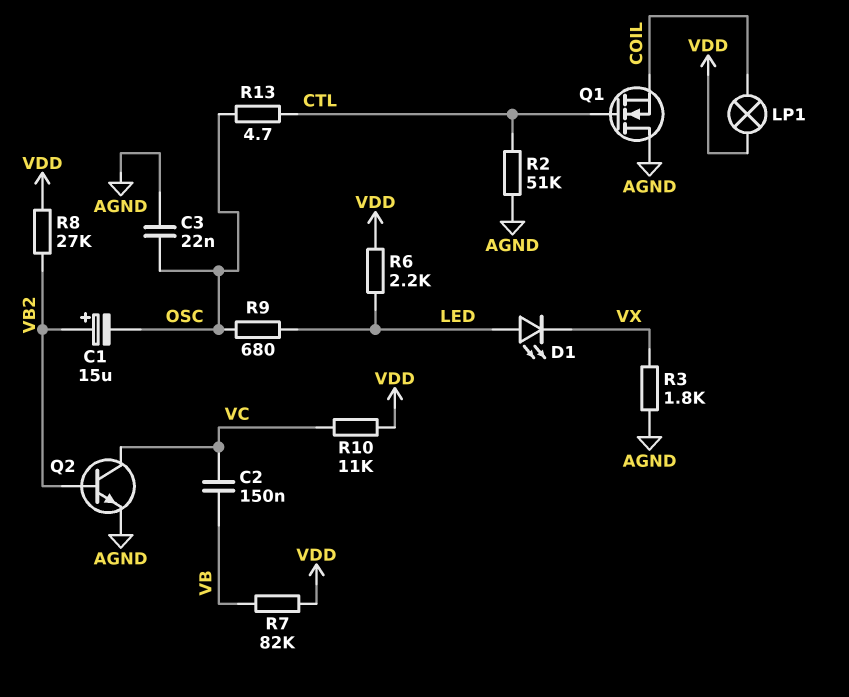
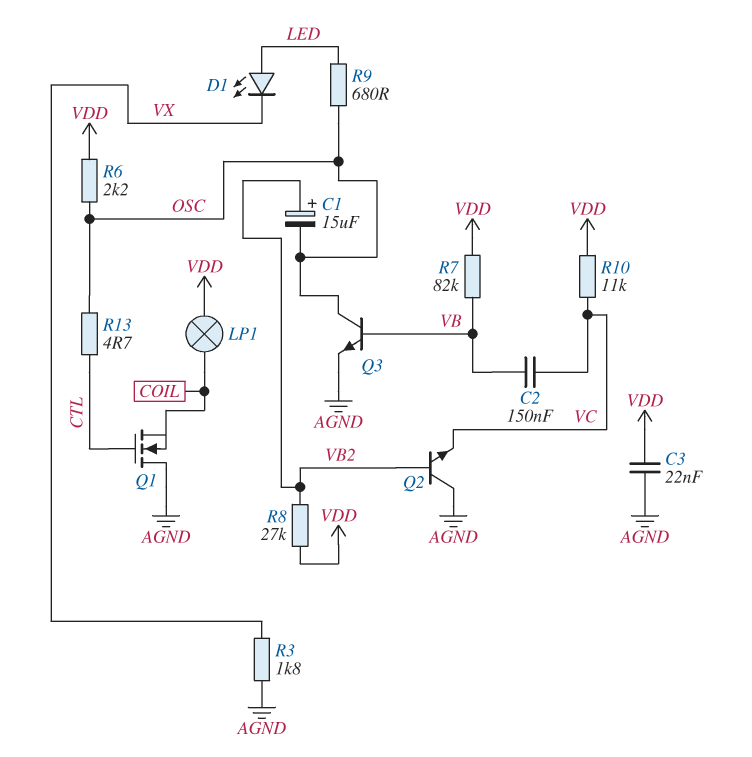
C3: 22nF (AGND, OSC) -> 22nF (AGND, VDD)
Q2: NPN (B VB2, C VC, E AGND) -> NPN (B VB2, C AGND, E VC)
Q3: none -> NPN (B VB, C OSC, E AGND)
R2: 51k (AGND, CTL) -> none
R6: 2.2k (LED, VDD) -> 2.2k (OSC, VDD)

